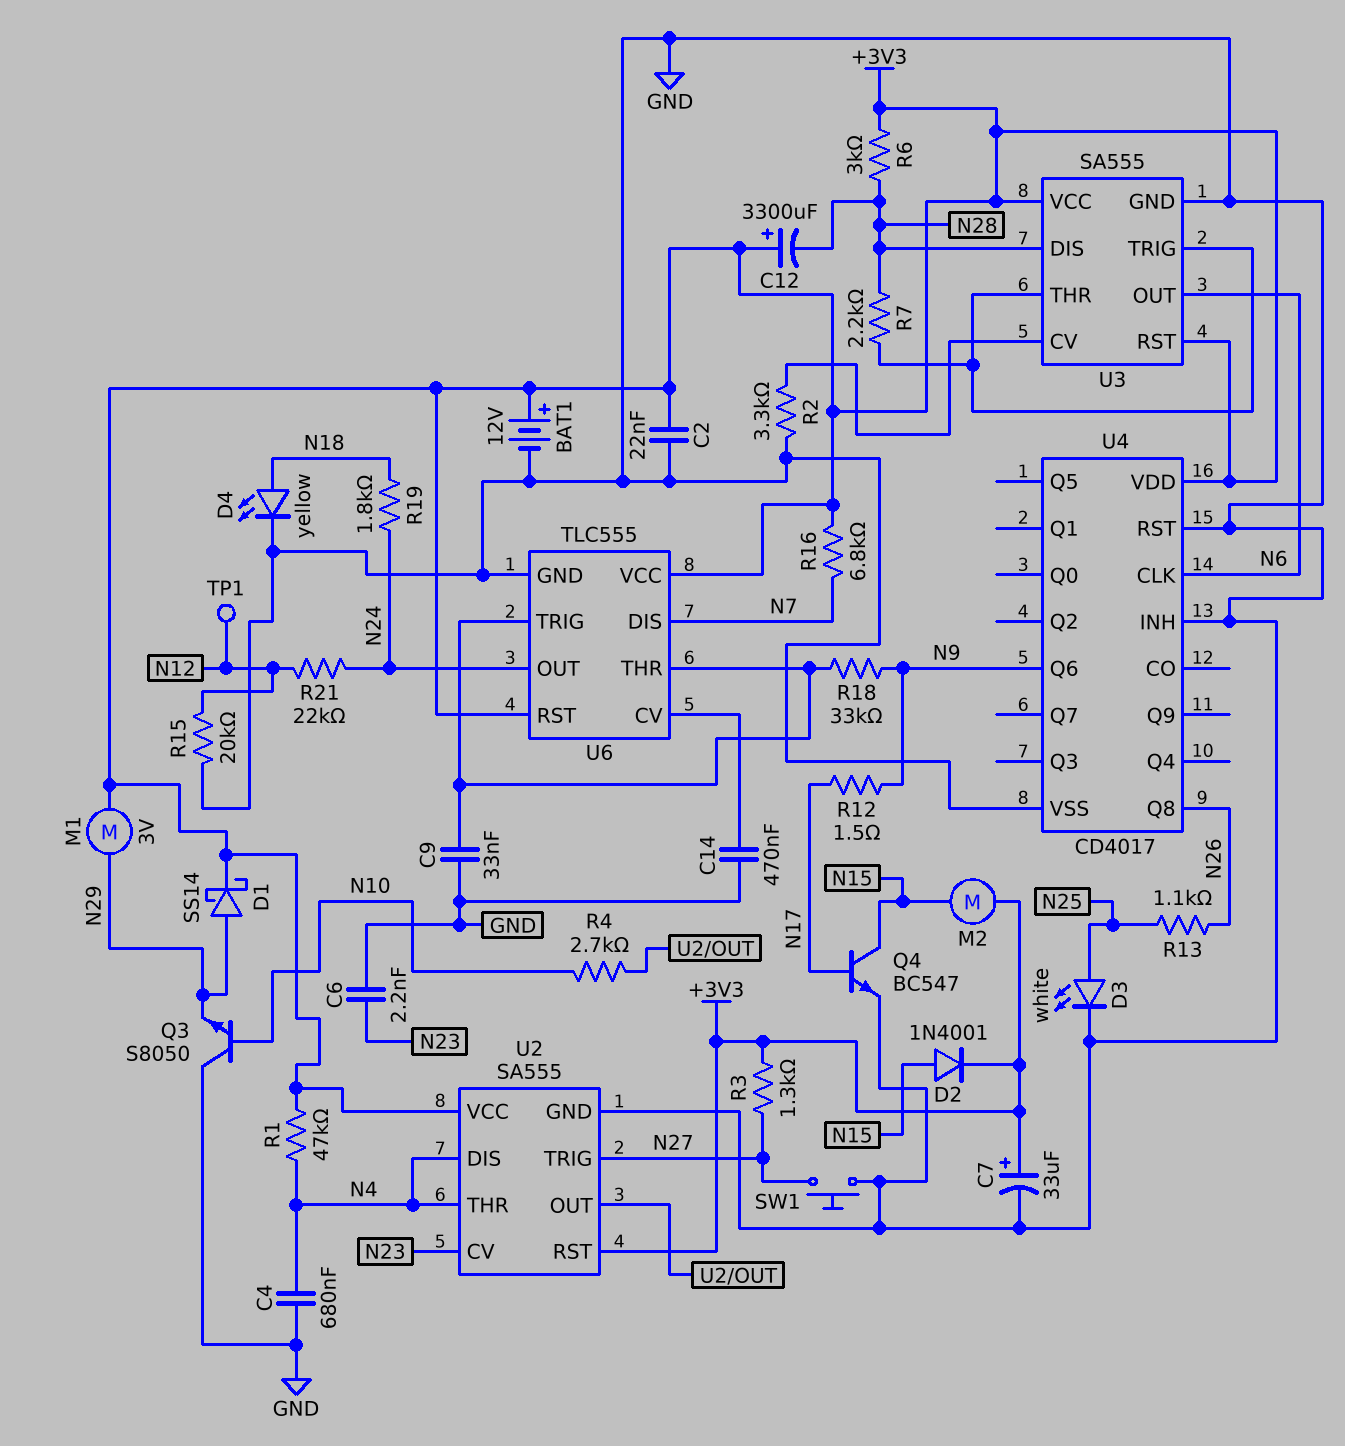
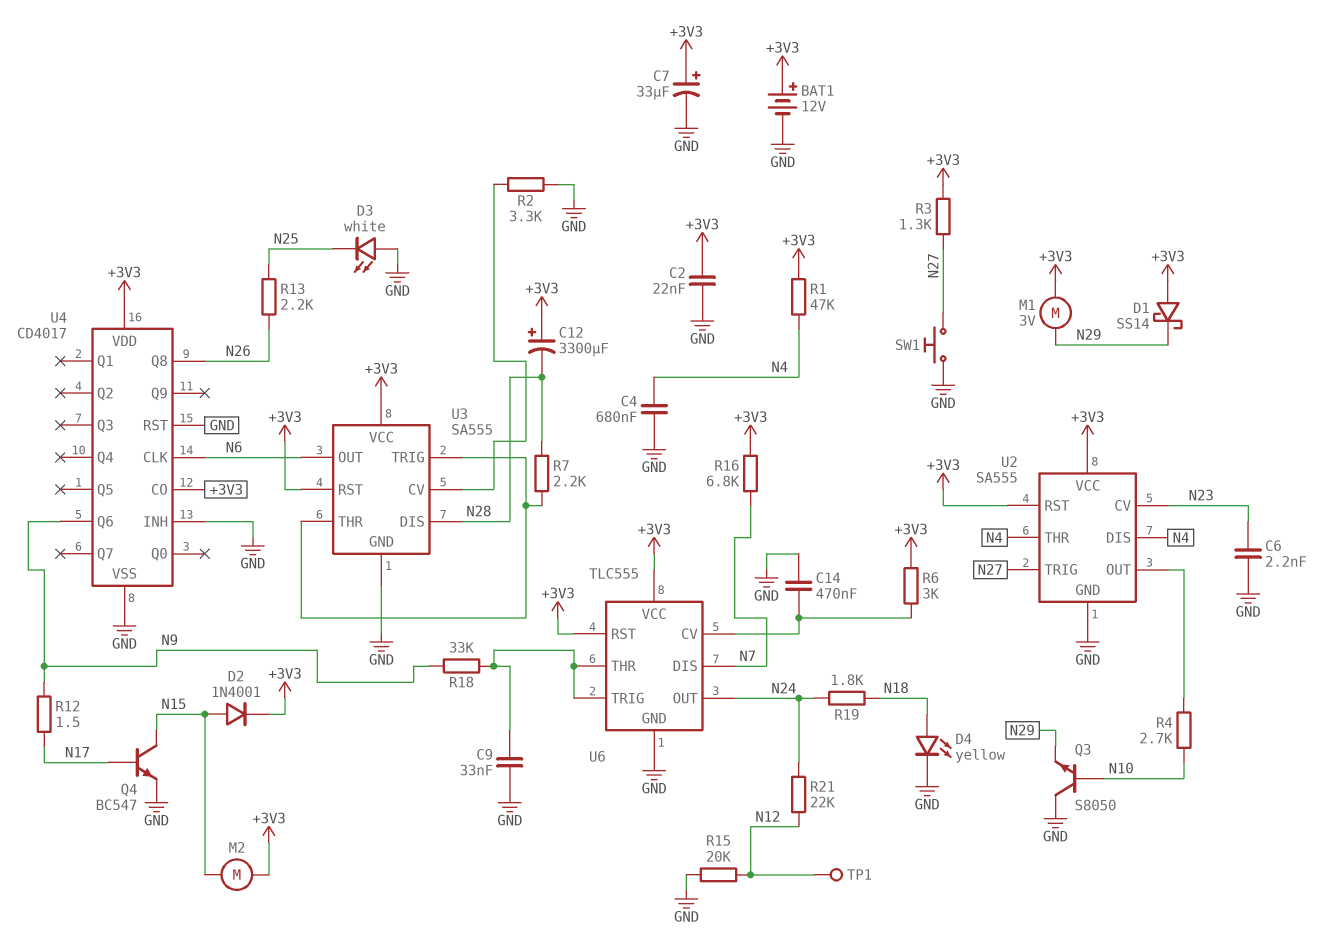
D1: schottky SS14 (A N29, K +3V3) -> schottky SS14 (A +3V3, K N29)
D3: LED white (A N25, K GND) -> LED white (A GND, K N25)
R6: 3k (+3V3, N28) -> 3k (+3V3, U6/CV)
R13: 1.1k (N25, N26) -> 2.2k (N25, N26)
U4 pin CO: none -> +3V3

